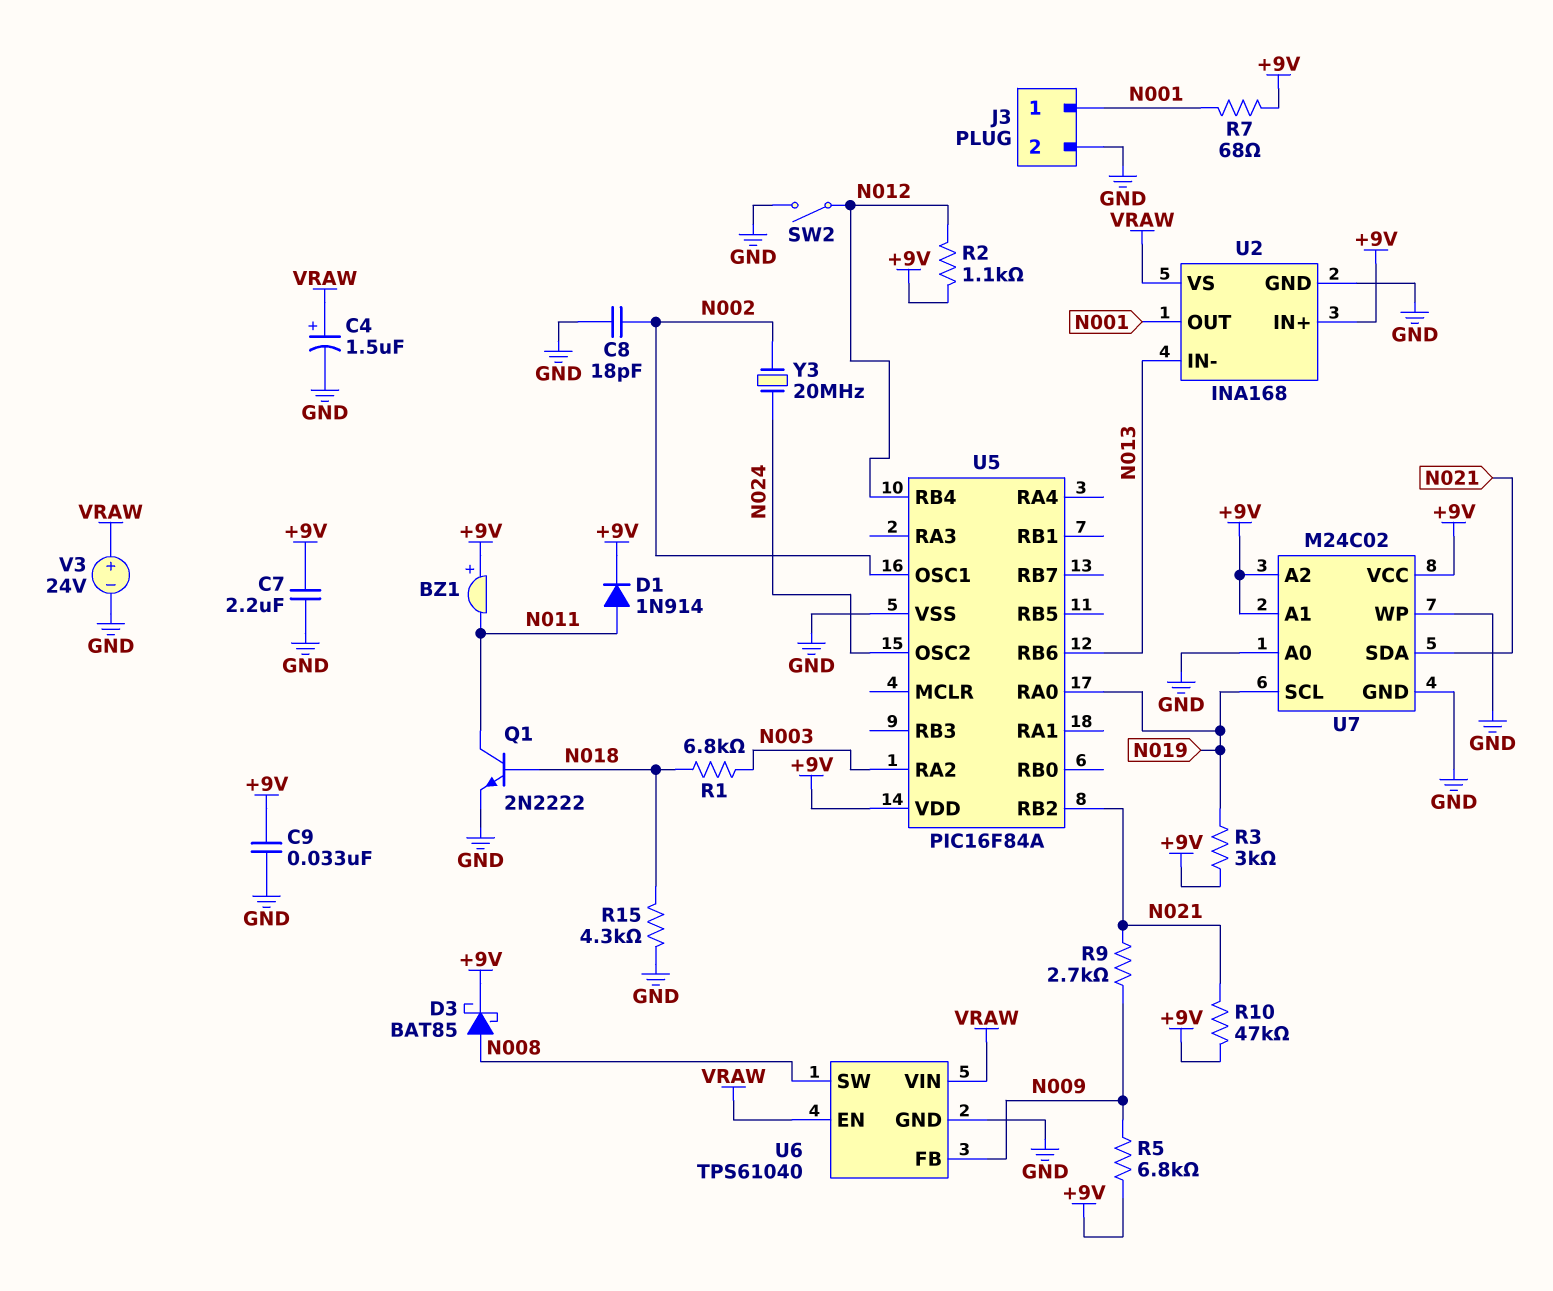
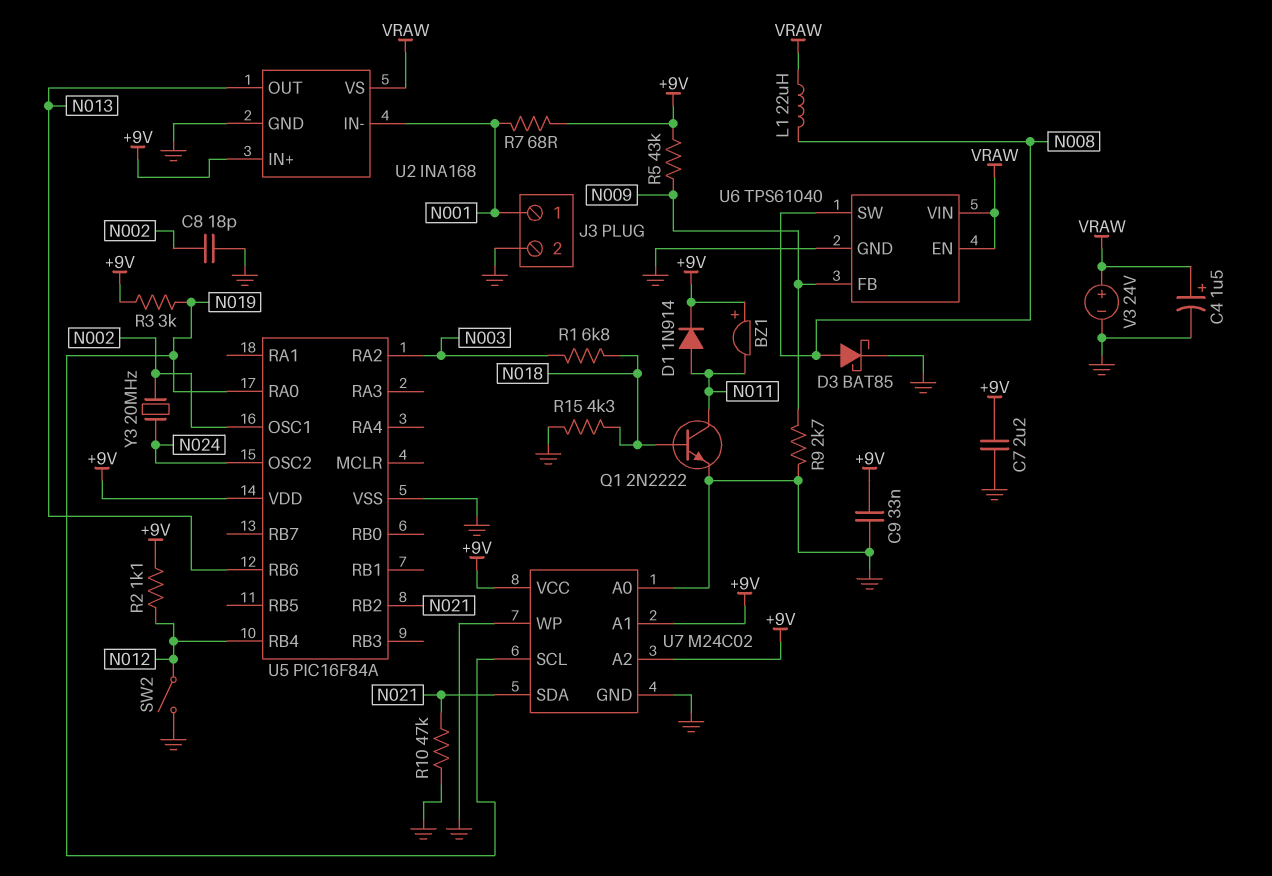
D3: schottky BAT85 (A N008, K +9V) -> schottky BAT85 (A N008, K GND)
L1: none -> 22uH (N008, VRAW)
R5: 6.8k (+9V, N009) -> 43k (+9V, N009)
R9: 2.7k (N009, N021) -> 2.7k (GND, N009)
R10: 47k (+9V, N021) -> 47k (GND, N021)
U2 pin IN-: N013 -> N001
U2 pin OUT: N001 -> N013

